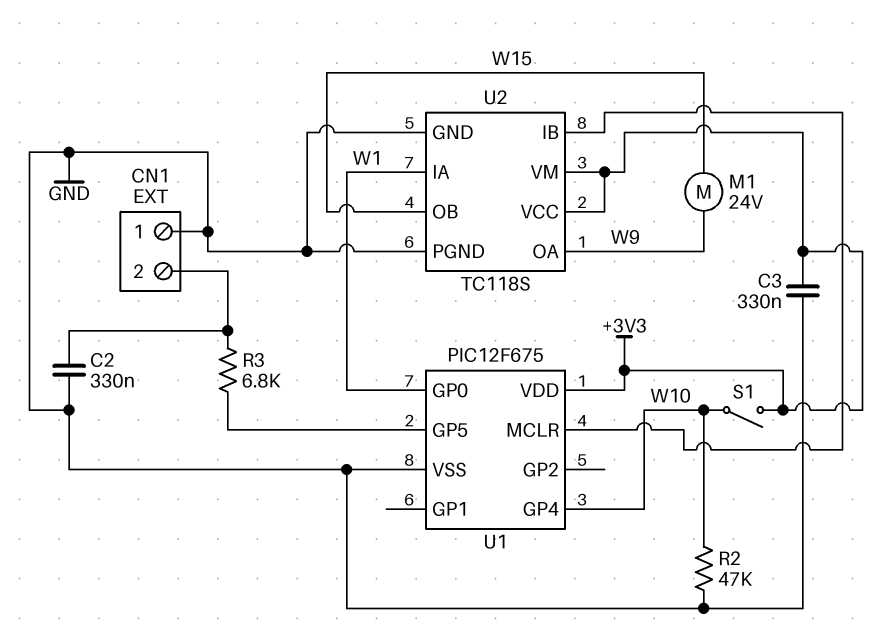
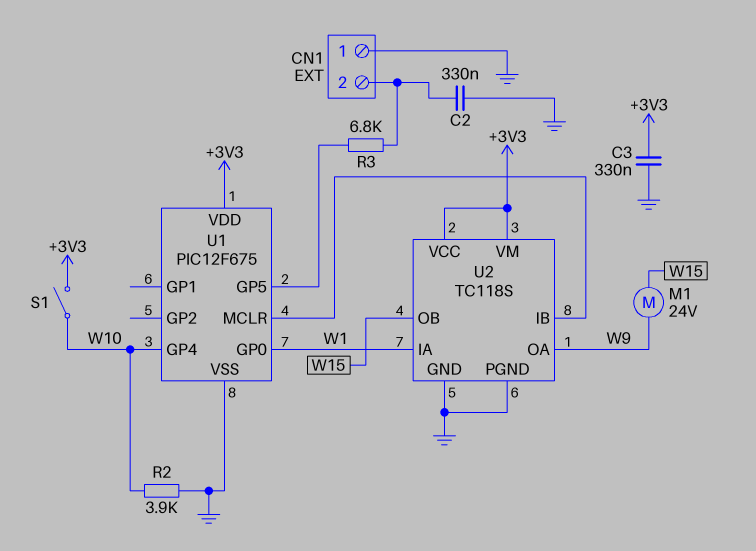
R2: 47k (GND, W10) -> 3.9k (GND, W10)

